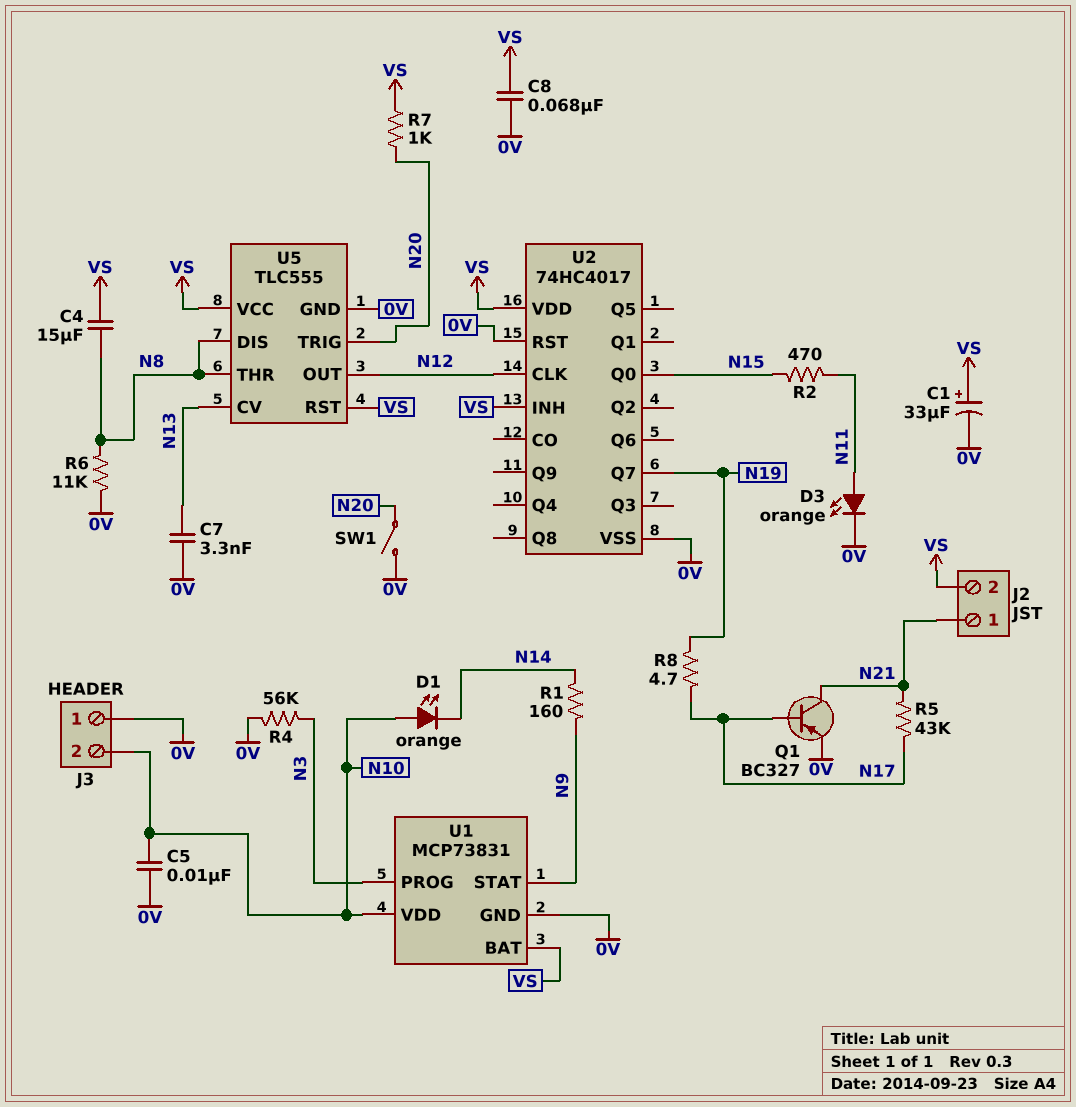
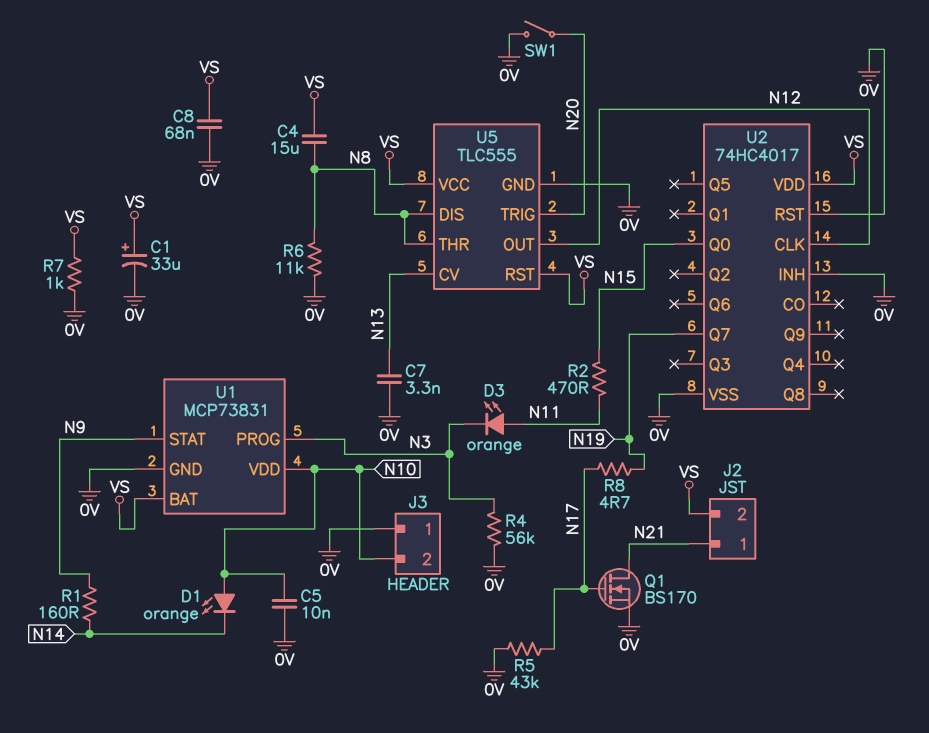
D3: LED orange (A N11, K 0V) -> LED orange (A N11, K N3)
Q1: PNP BC327 (B N17, C N21, E 0V) -> NMOS BS170 (G N17, D N21, S 0V)
R5: 43k (N17, N21) -> 43k (0V, N17)
R7: 1k (N20, VS) -> 1k (0V, VS)
U2 pin INH: VS -> 0V

